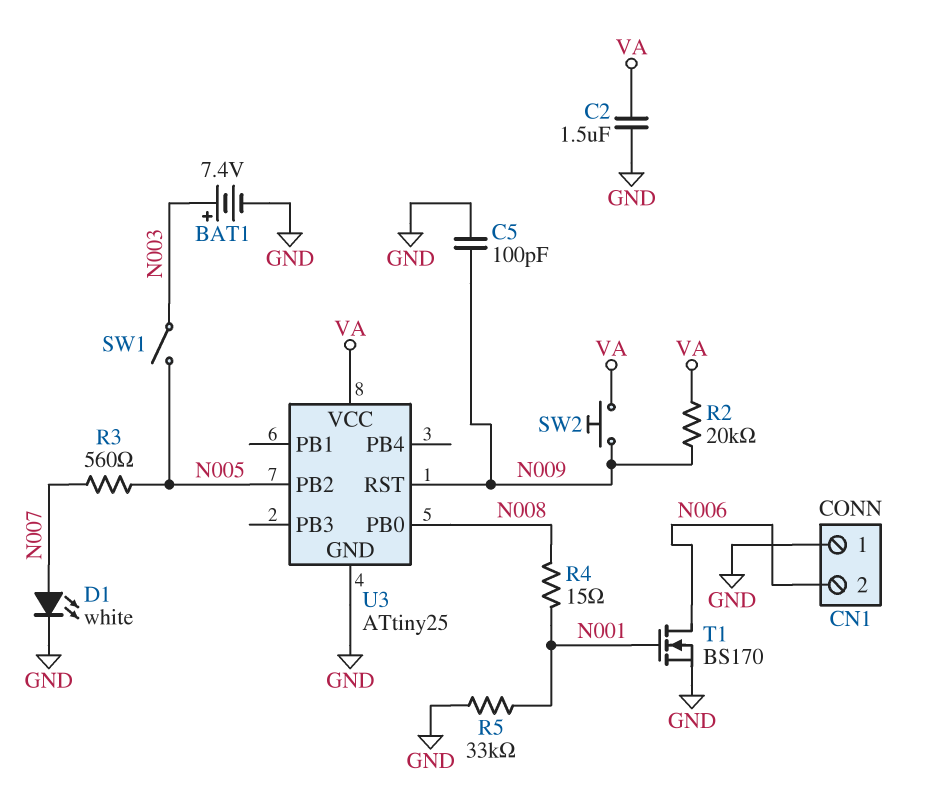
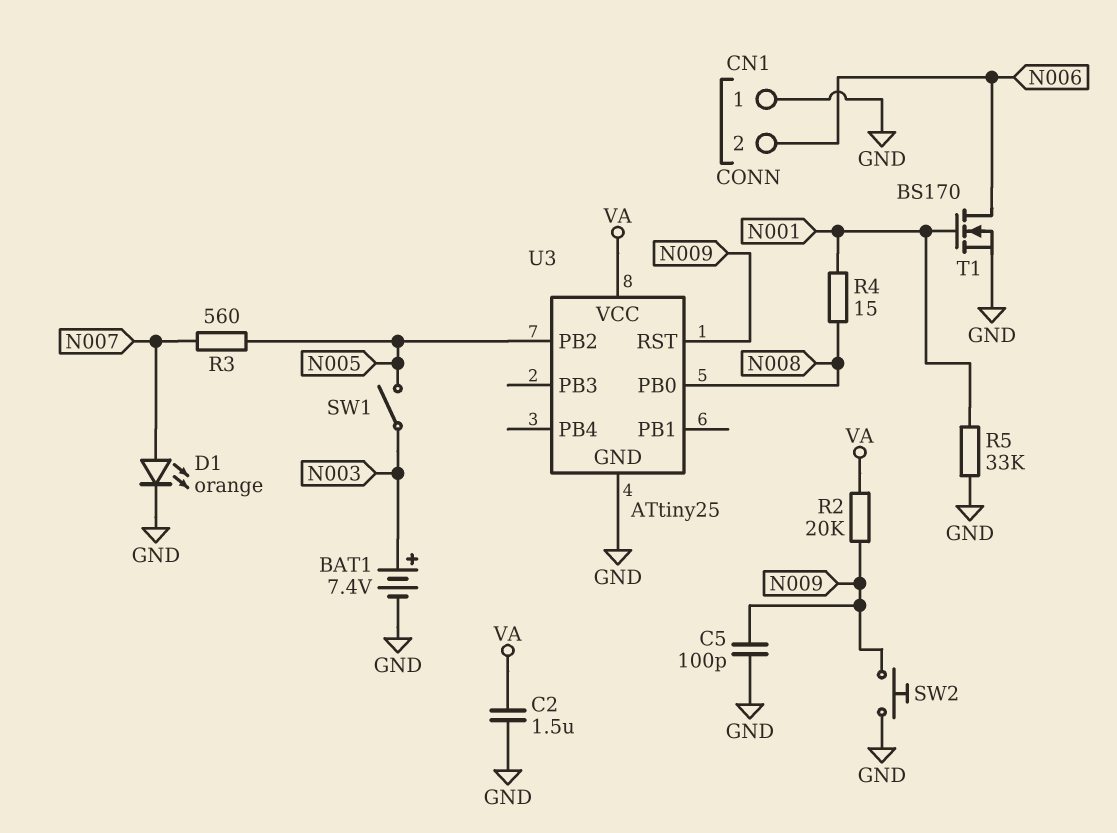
D1: LED white (A N007, K GND) -> LED orange (A N007, K GND)
SW2: button (N009, VA) -> button (GND, N009)

